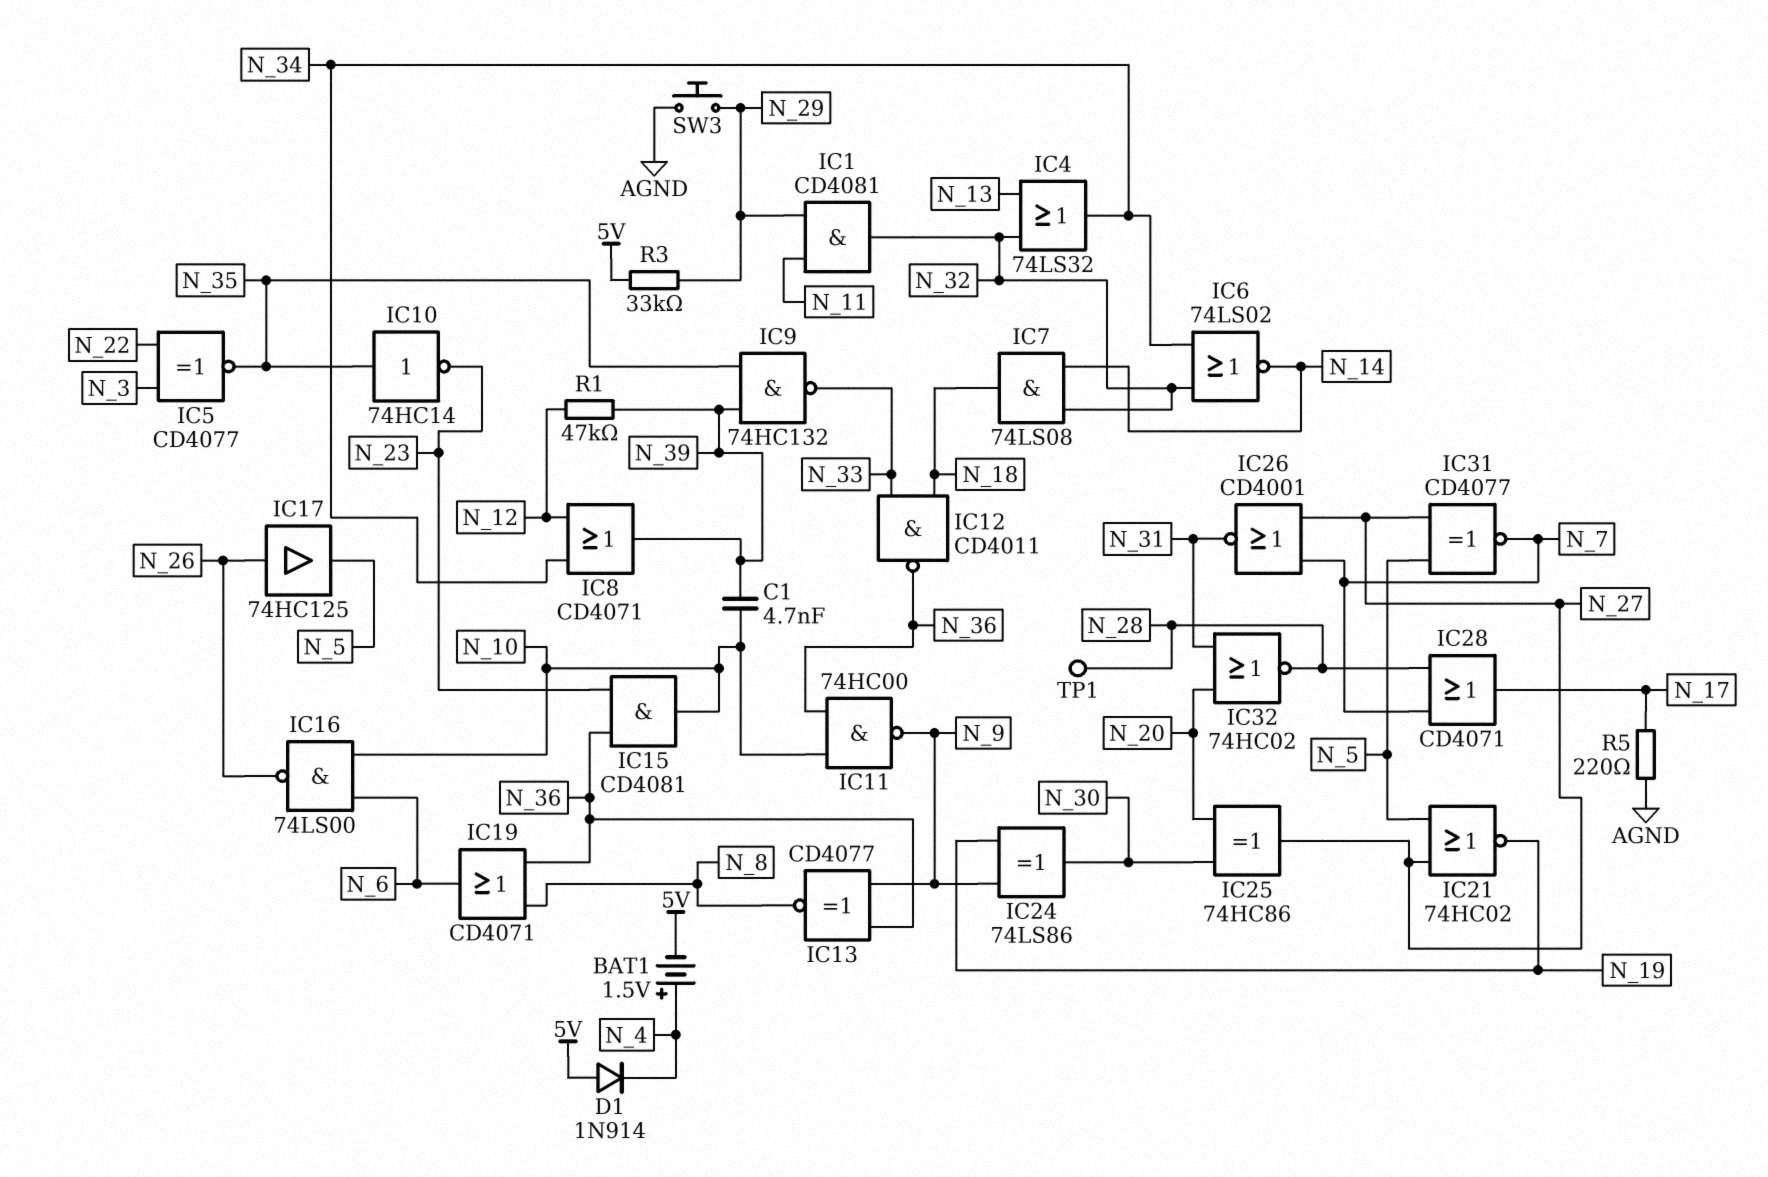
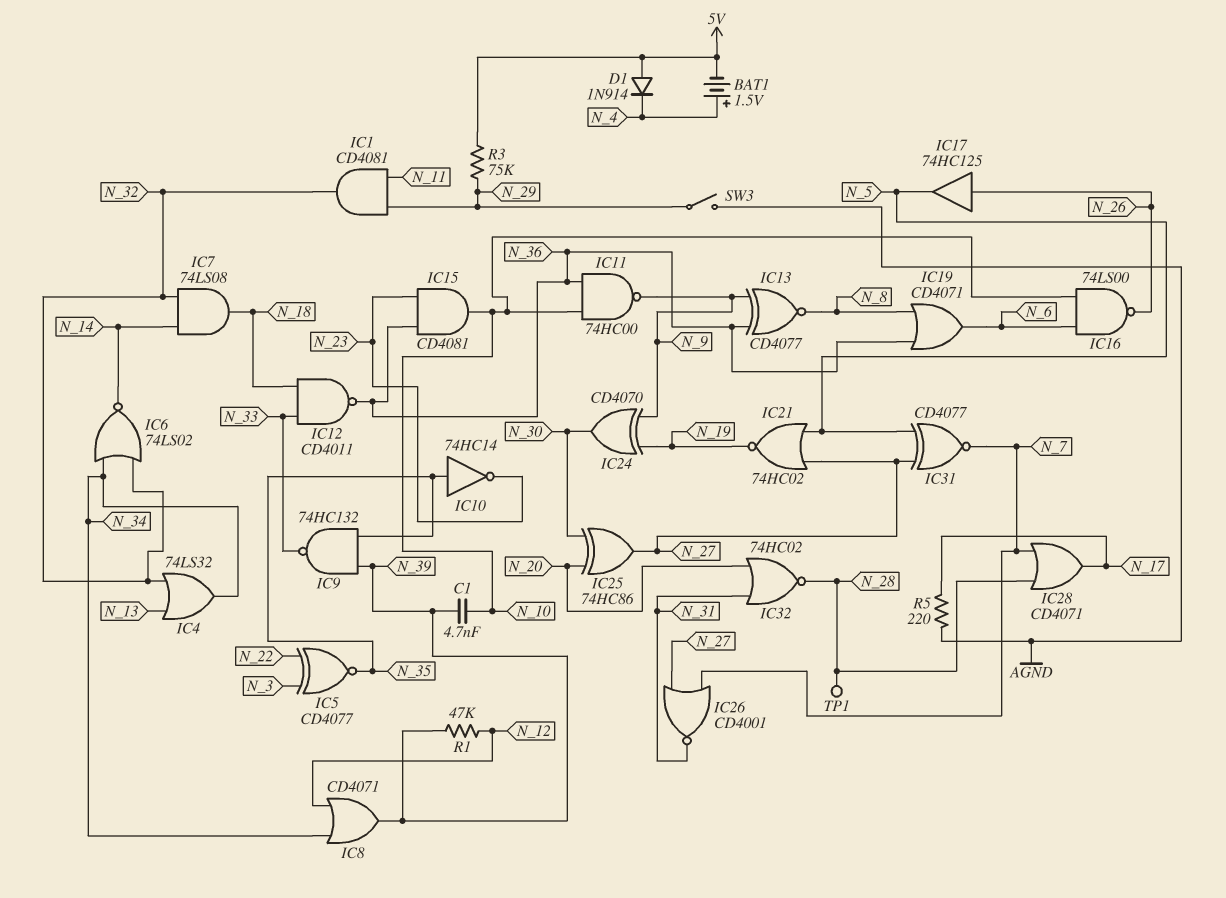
IC24: XOR 74LS86 (in N_9, in N_19, out N_30) -> XOR CD4070 (in N_9, in N_19, out N_30)
R3: 33k (5V, N_29) -> 75k (5V, N_29)
SW3: button (AGND, N_29) -> switch (AGND, N_29)

